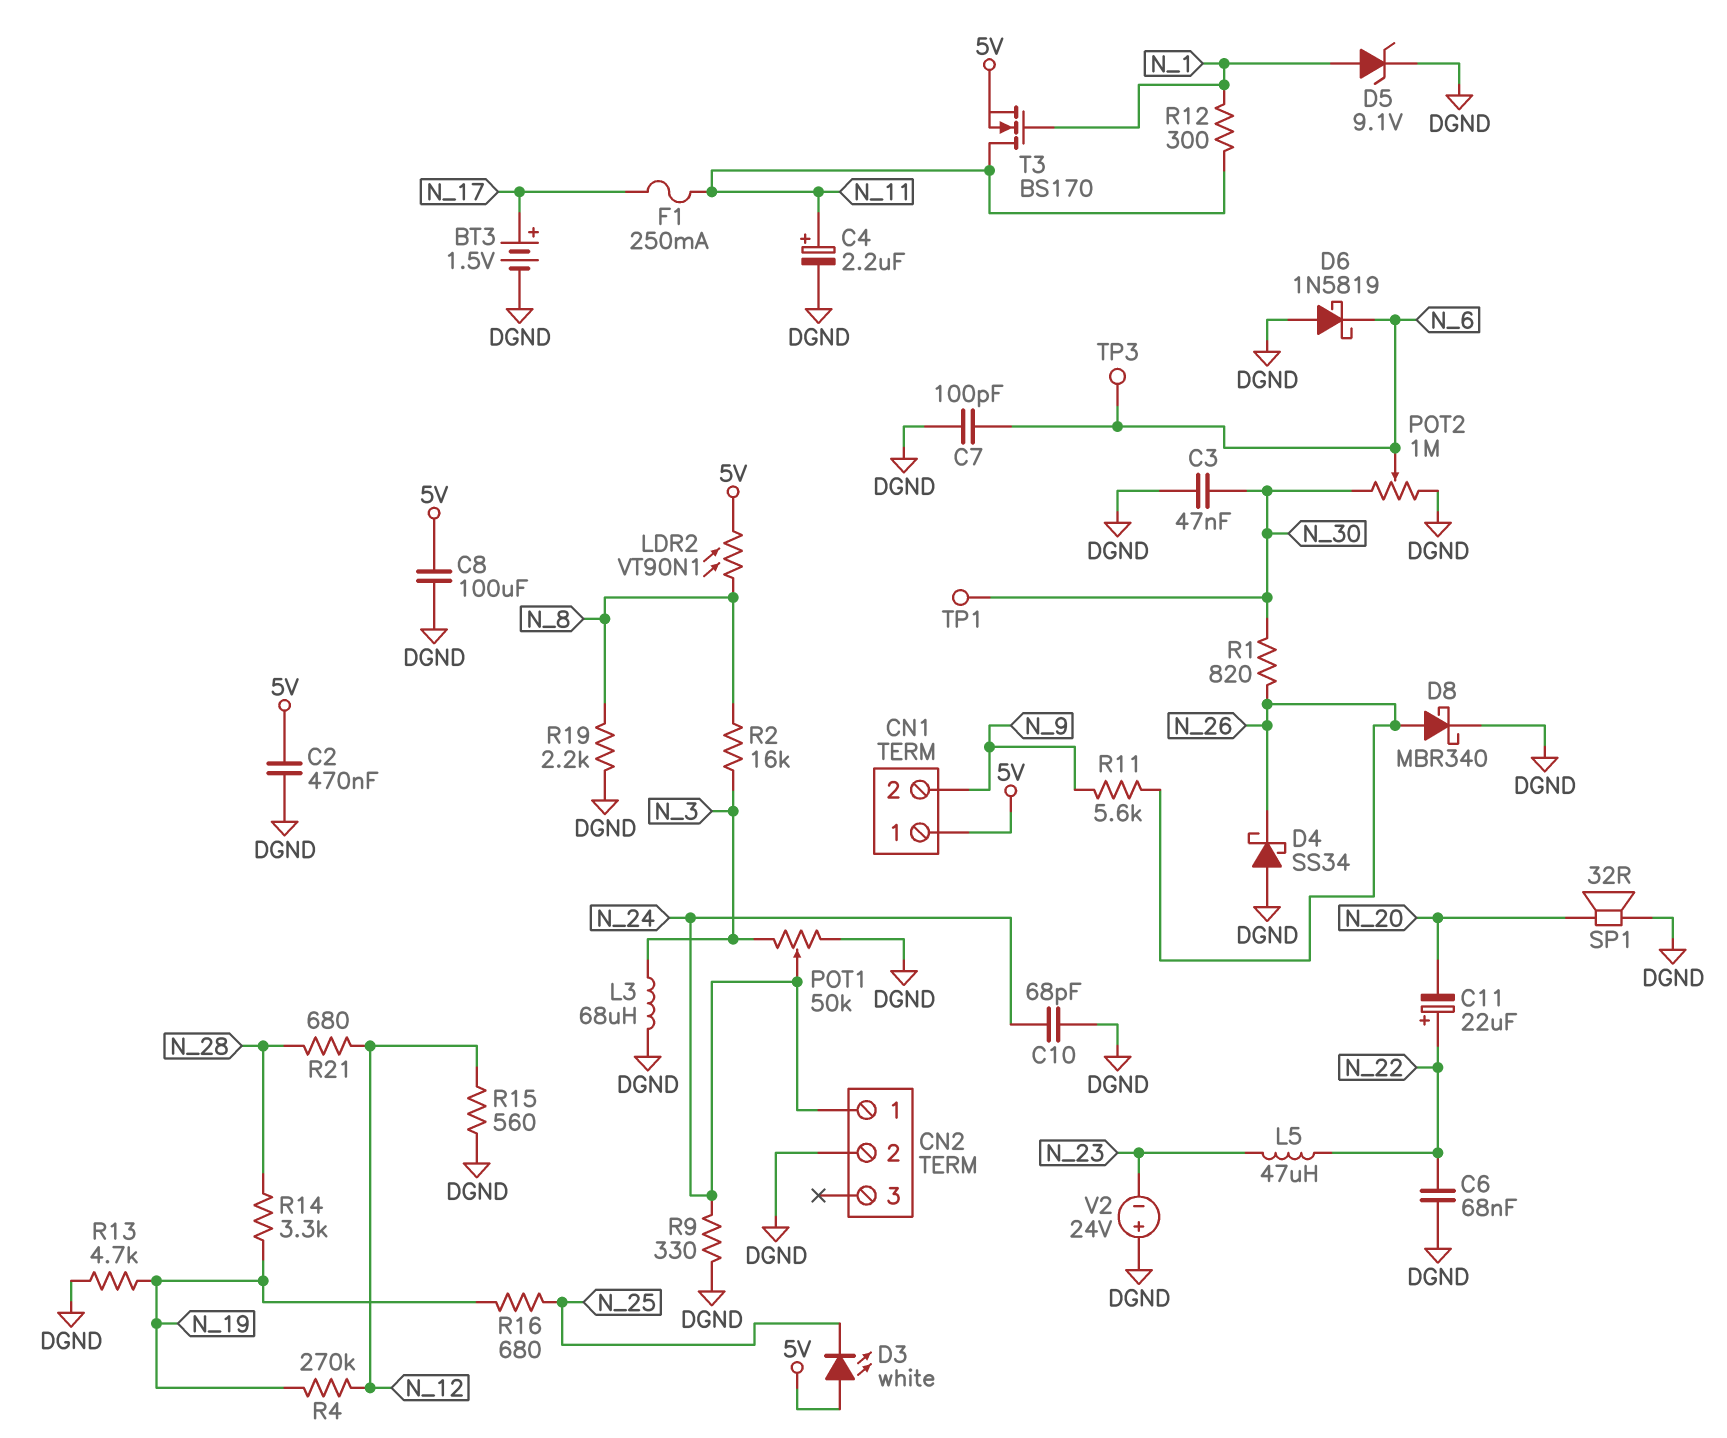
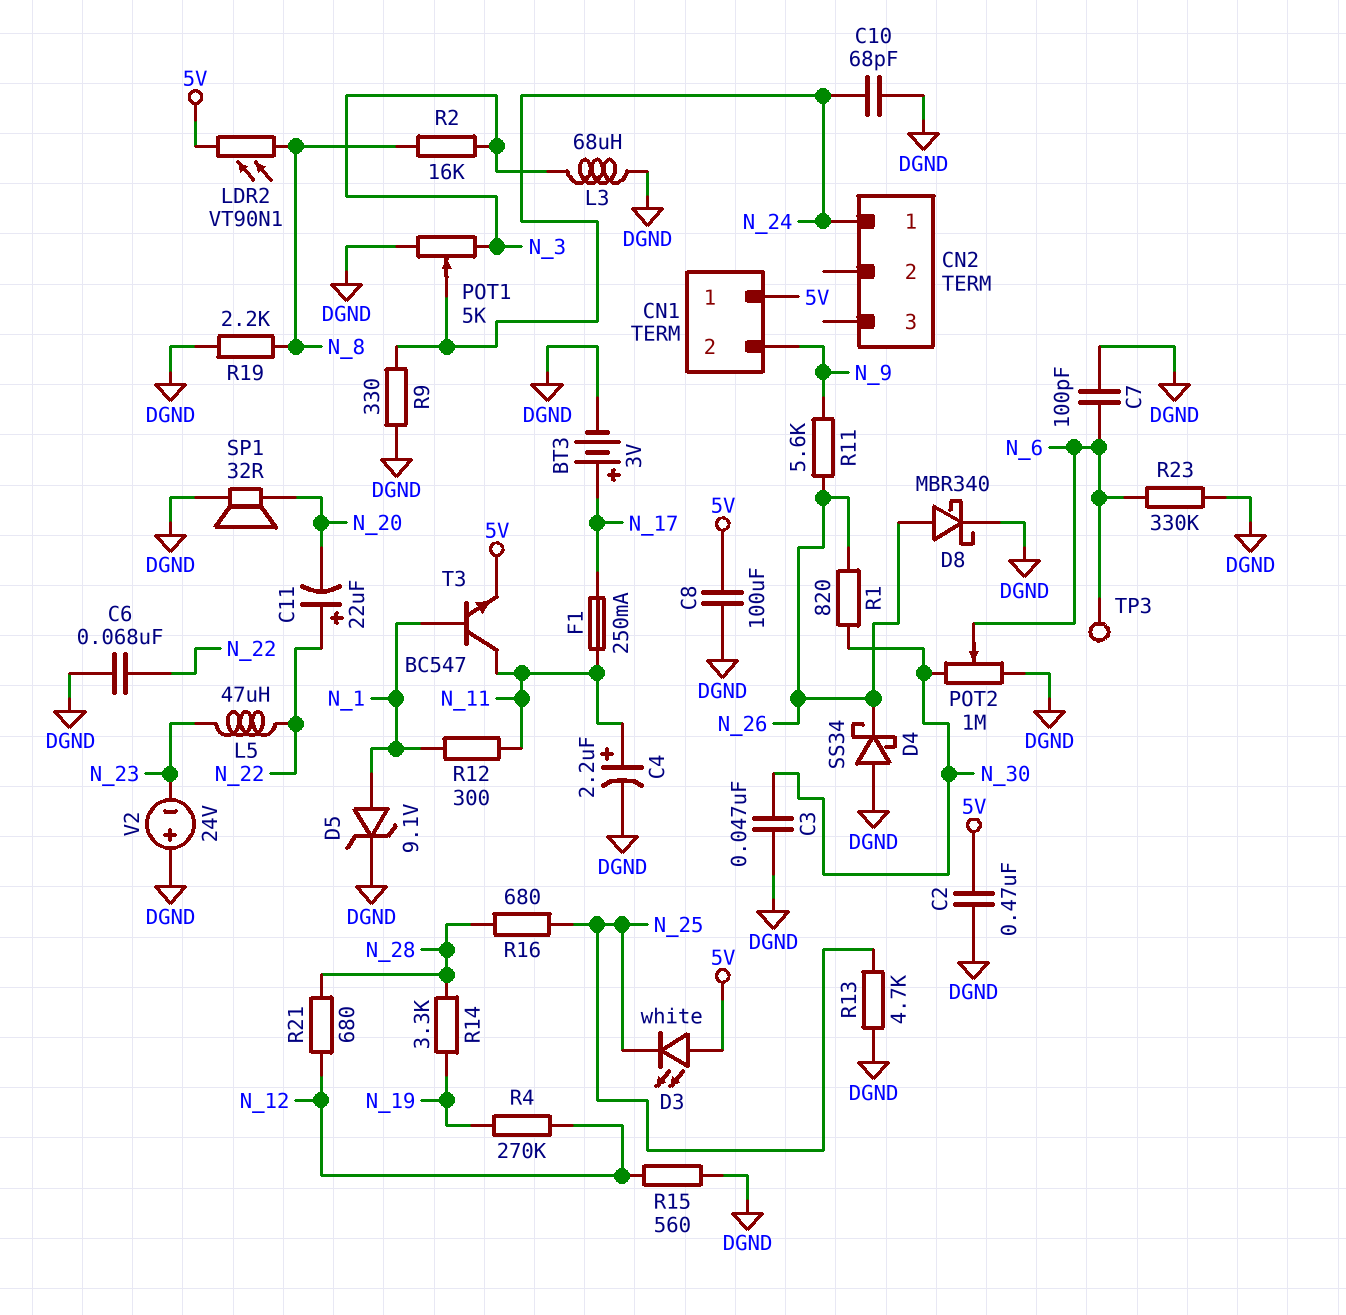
BT3: 1.5V (plus N_17, minus DGND) -> 3V (plus N_17, minus DGND)
CN2 pin 2: DGND -> none
D6: schottky 1N5819 (A DGND, K N_6) -> none
POT1: 50k (DGND, N_3, wiper N_24) -> 5k (DGND, N_3, wiper N_24)
R13: 4.7k (DGND, N_19) -> 4.7k (DGND, N_25)
R16: 680 (N_19, N_25) -> 680 (N_25, N_28)
R23: none -> 330k (DGND, N_6)
T3: NMOS BS170 (G N_1, D N_11, S 5V) -> NPN BC547 (B N_1, C N_11, E 5V)
TP1: test point (N_30) -> none

